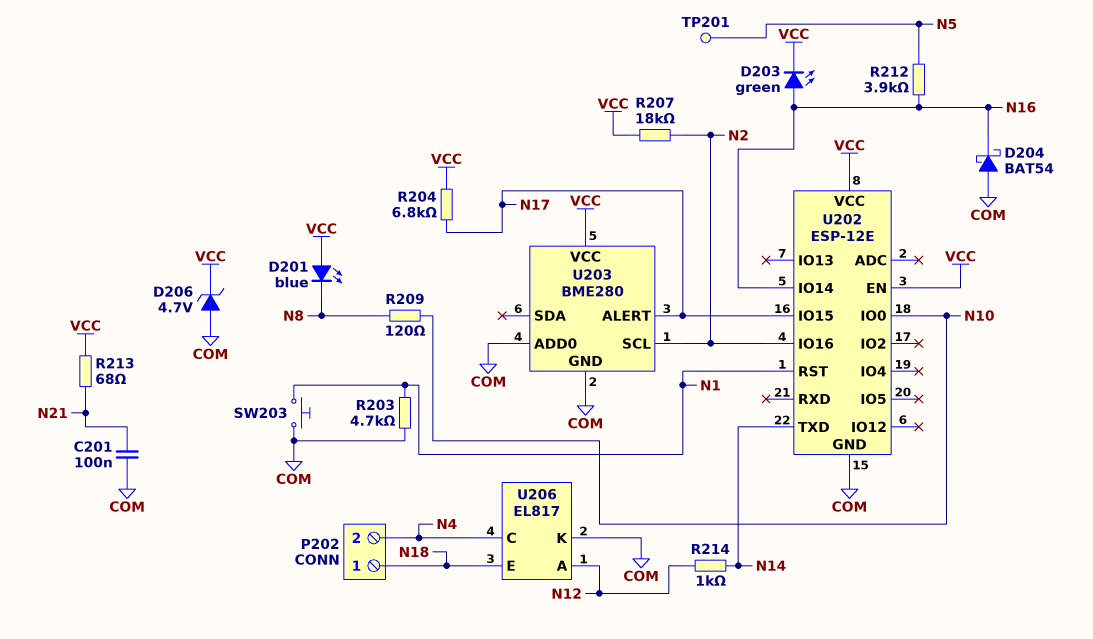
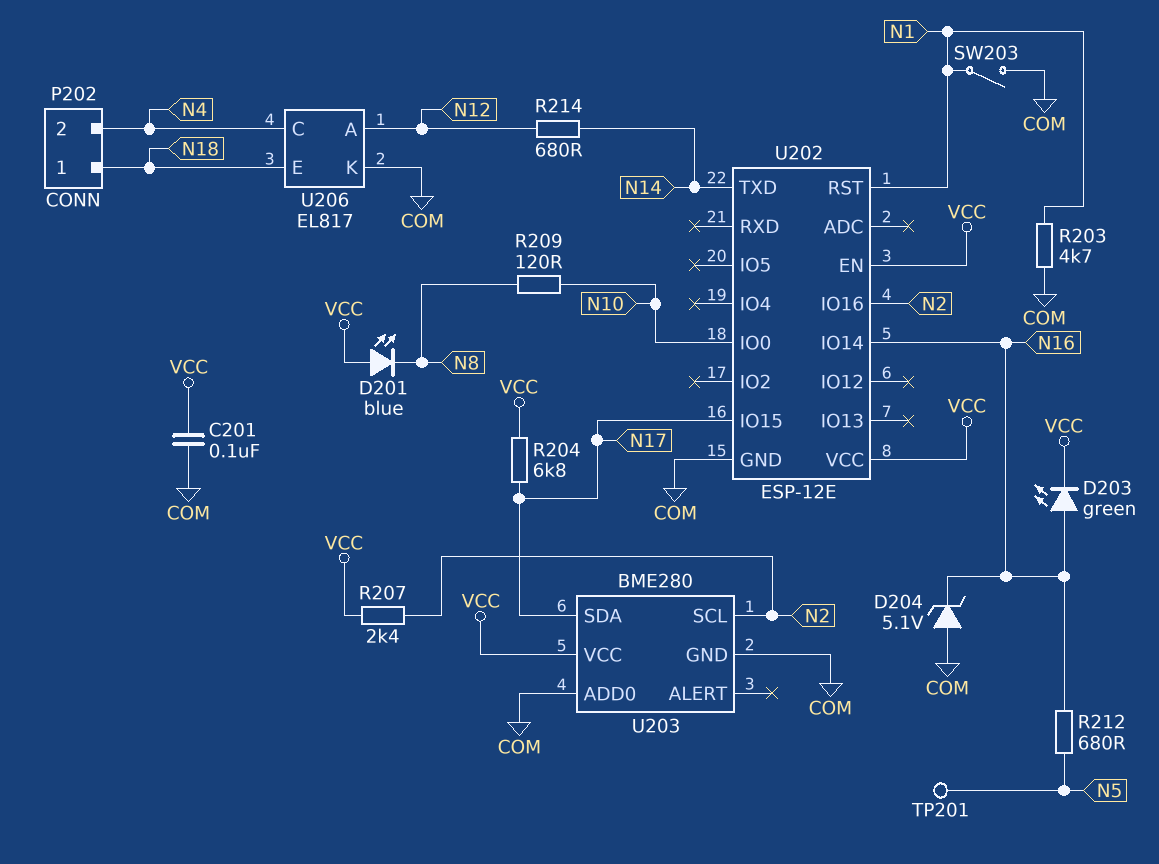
C201: 100nF (COM, N21) -> 100nF (COM, VCC)
D204: schottky BAT54 (A COM, K N16) -> zener 5.1V (A COM, K N16)
D206: zener 4.7V (A COM, K VCC) -> none
R207: 18k (N2, VCC) -> 2.4k (N2, VCC)
R212: 3.9k (N5, N16) -> 680 (N5, N16)
R213: 68 (N21, VCC) -> none
R214: 1k (N12, N14) -> 680 (N12, N14)
SW203: button (COM, N1) -> switch (COM, N1)
U203 pin ALERT: N17 -> none
U203 pin SDA: none -> N17

